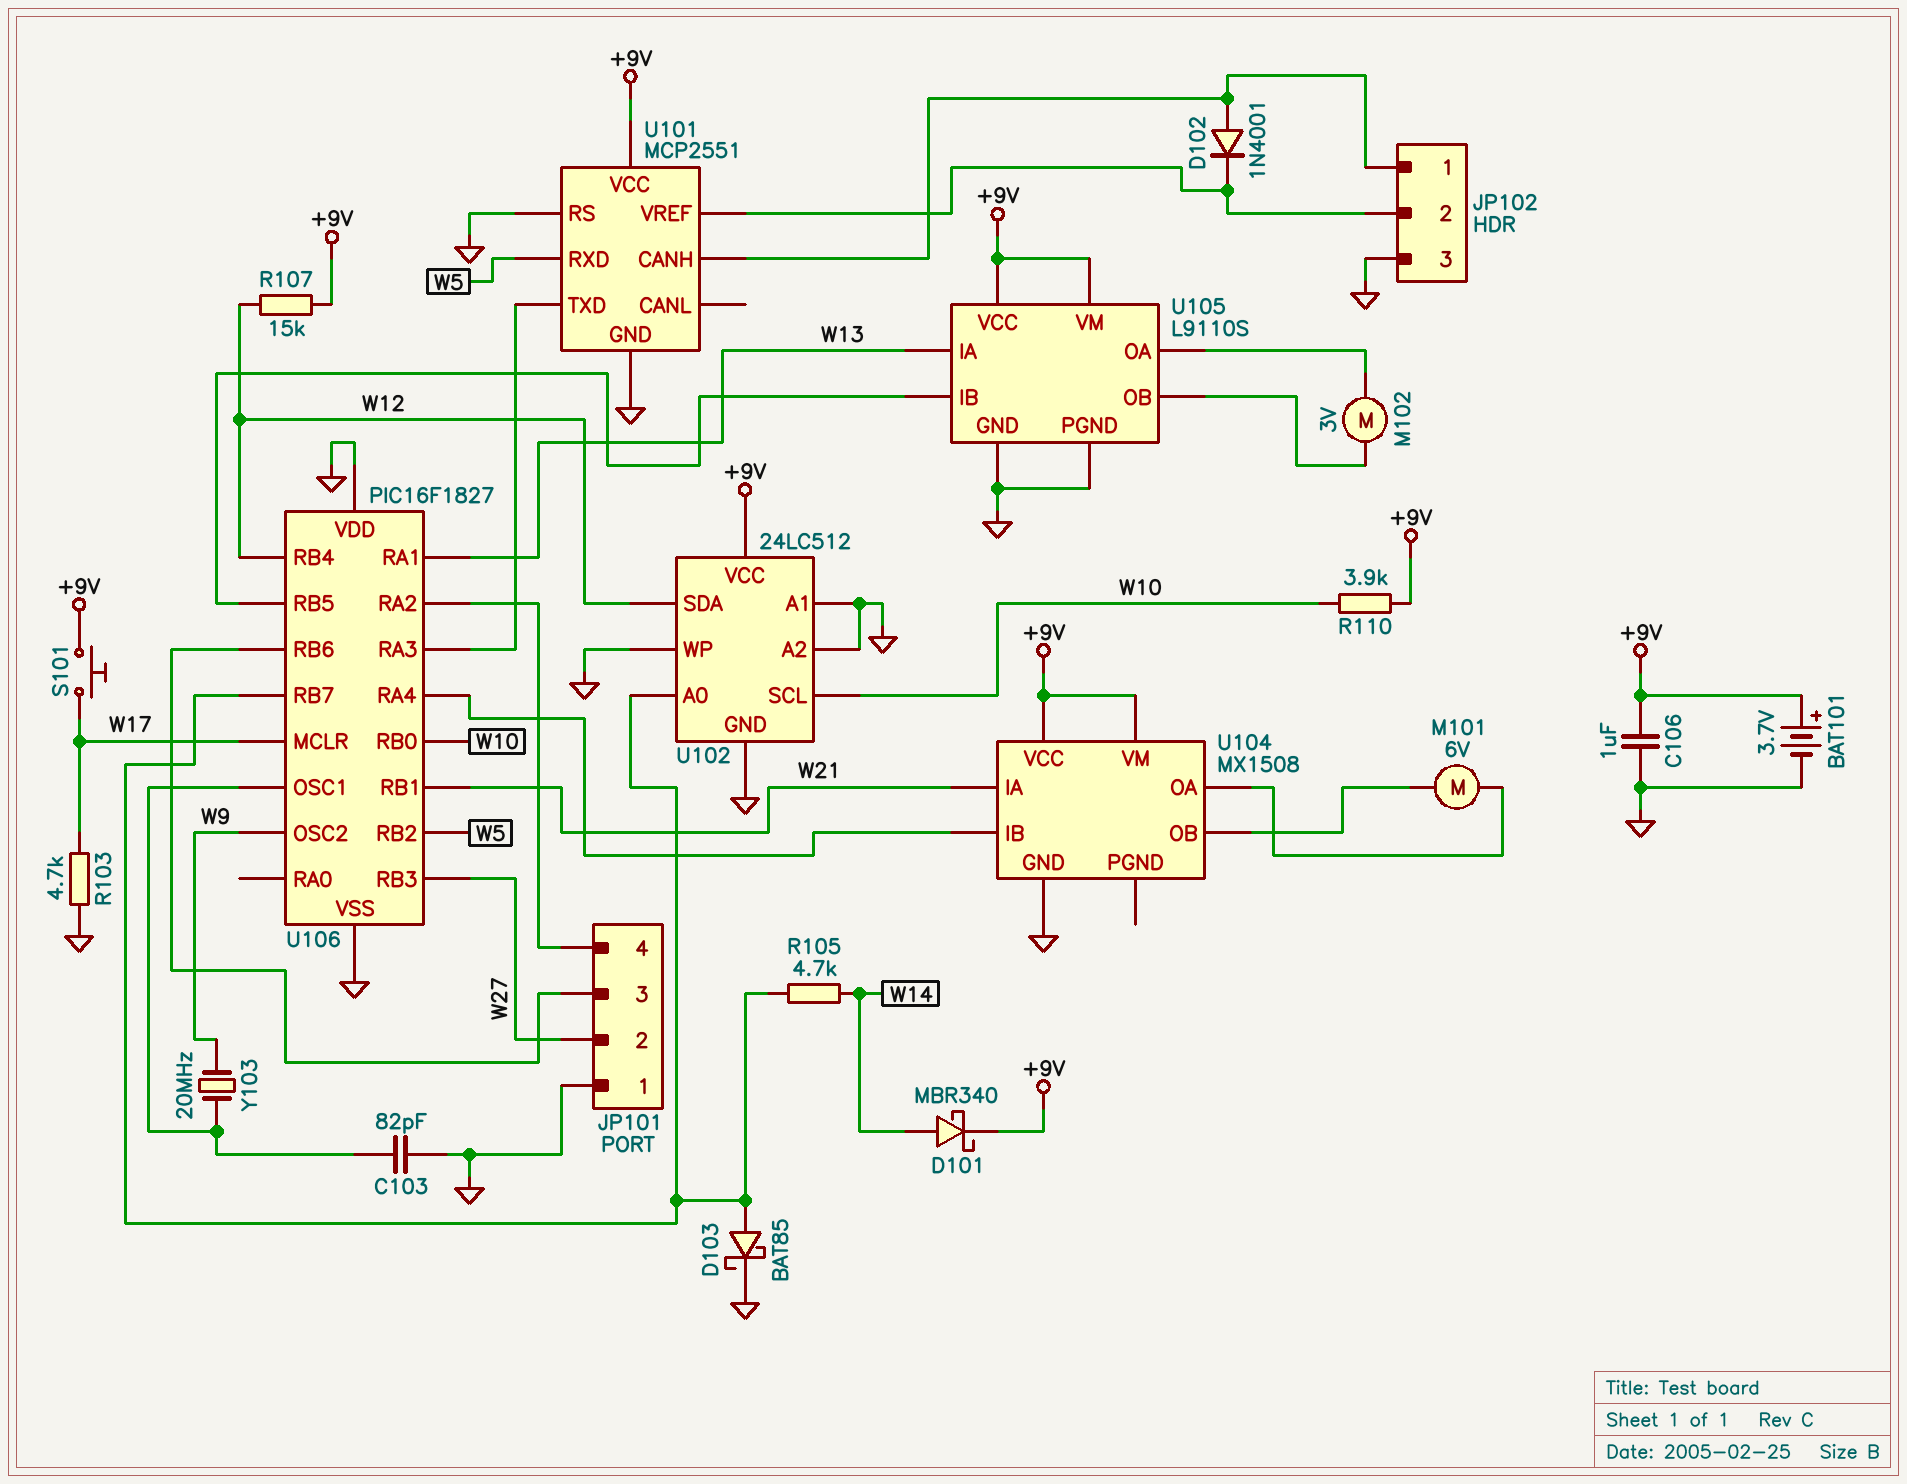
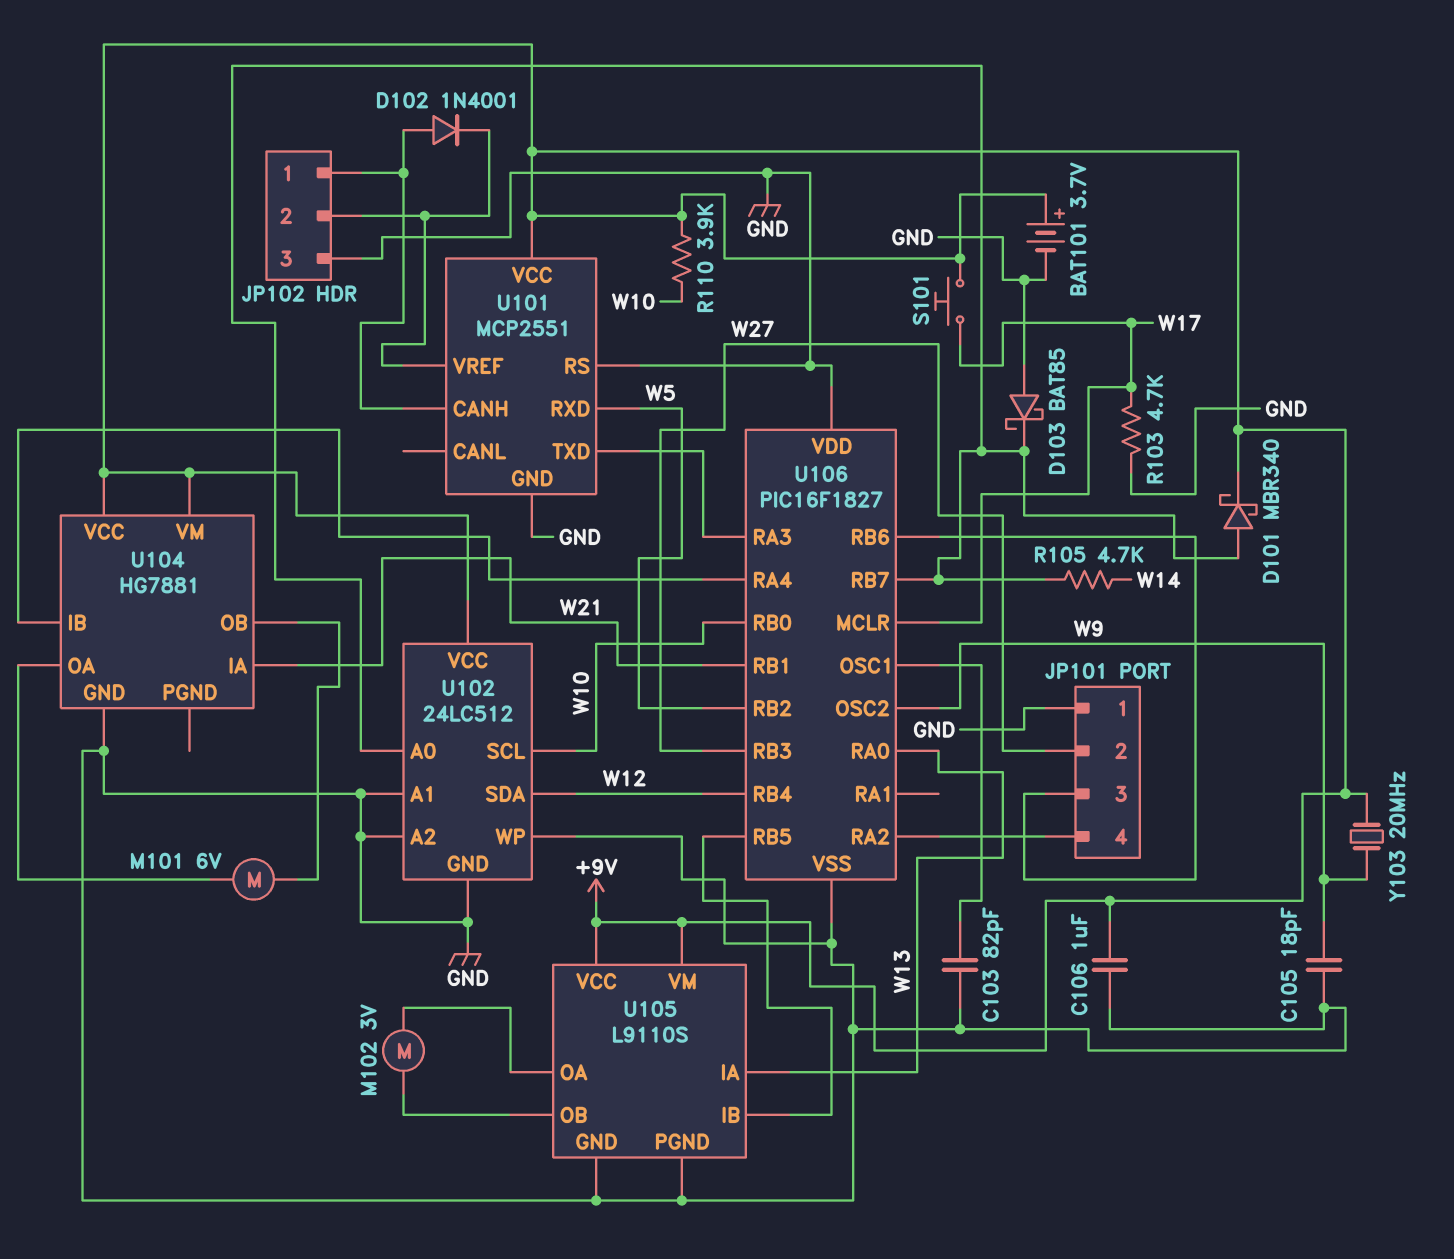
C105: none -> 18pF (GND, W9)
D101: schottky MBR340 (A W14, K +9V) -> schottky MBR340 (A U102/A0, K +9V)
D103: schottky BAT85 (A U102/A0, K GND) -> schottky BAT85 (A GND, K U102/A0)
R107: 15k (+9V, W12) -> none
U104: MX1508 -> HG7881
U106 pin RA0: none -> W13
U106 pin RA1: W13 -> none
Y103: 20MHz (U106/OSC1, W9) -> 20MHz (+9V, W9)

